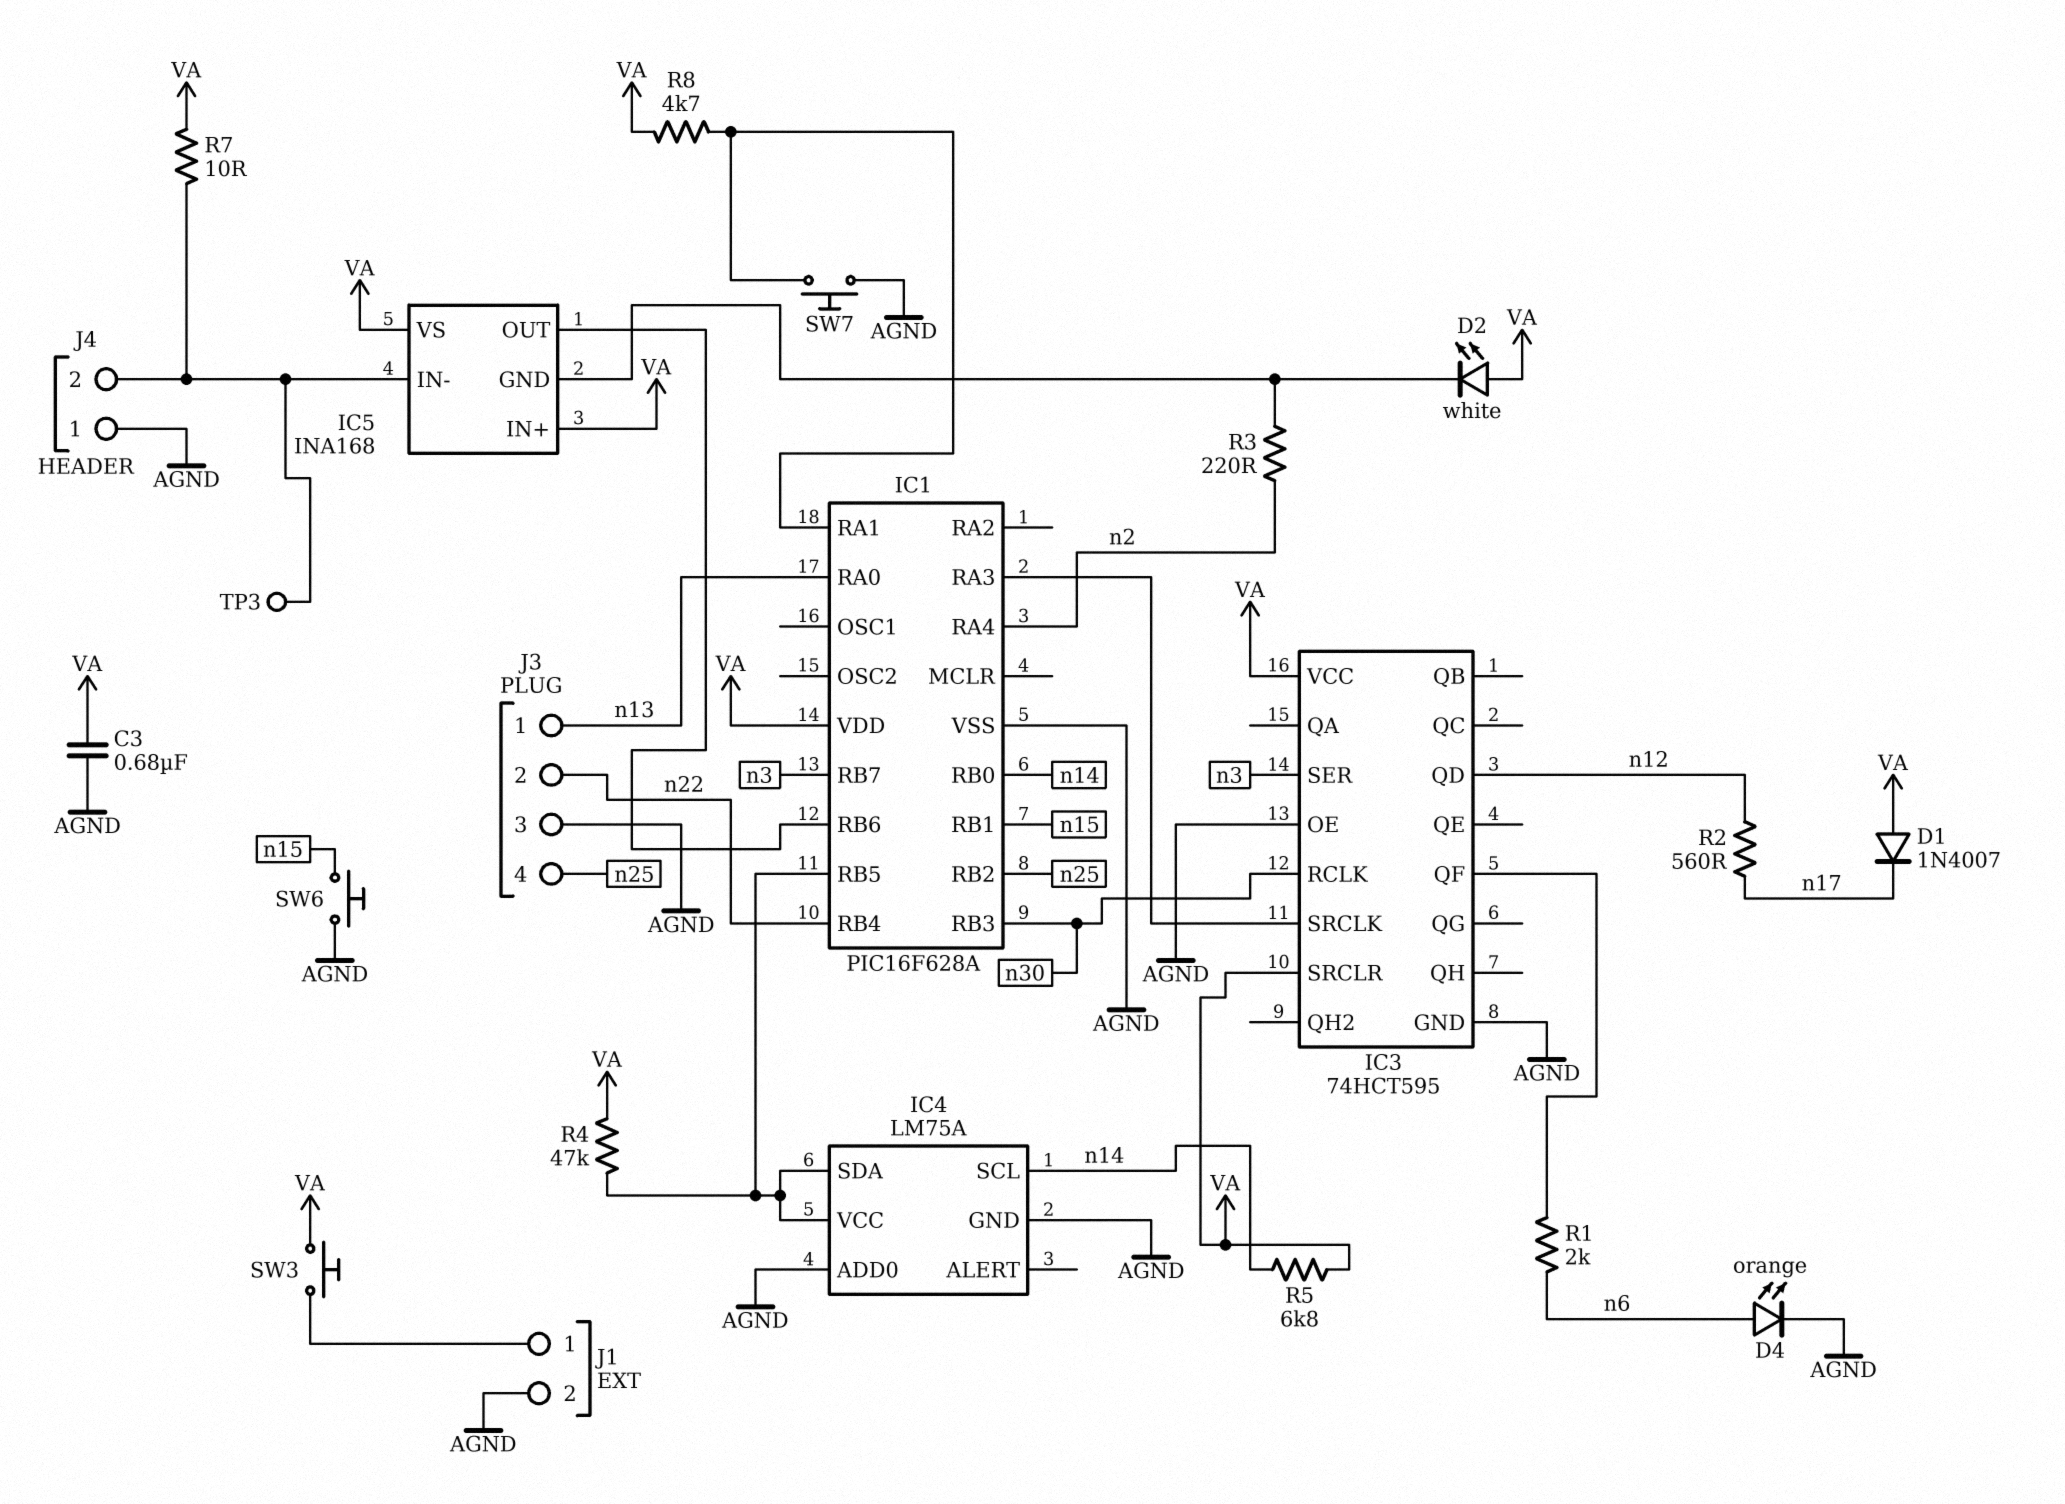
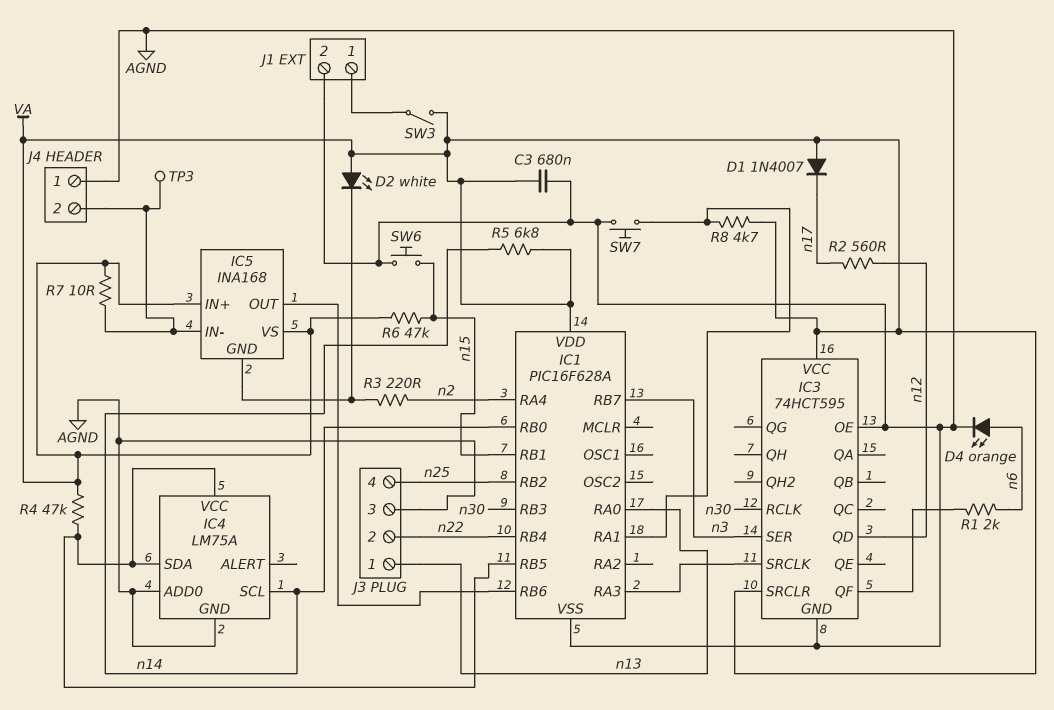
R6: none -> 47k (VA, n15)
SW3: button (J1/1, VA) -> switch (J1/1, VA)

